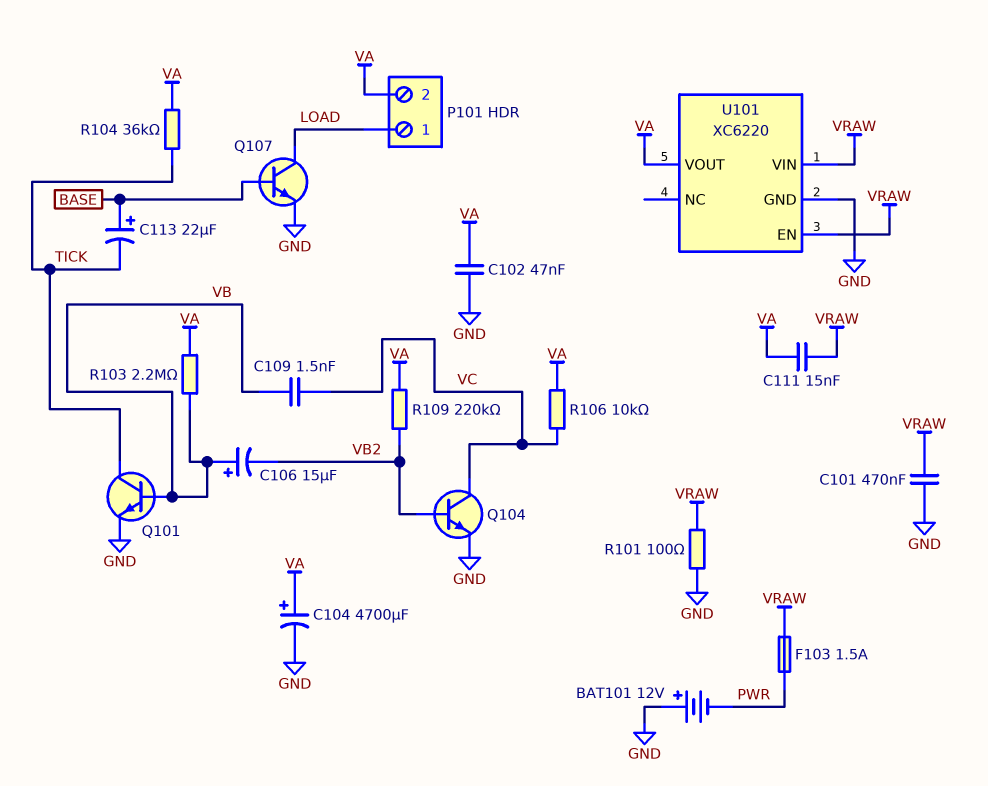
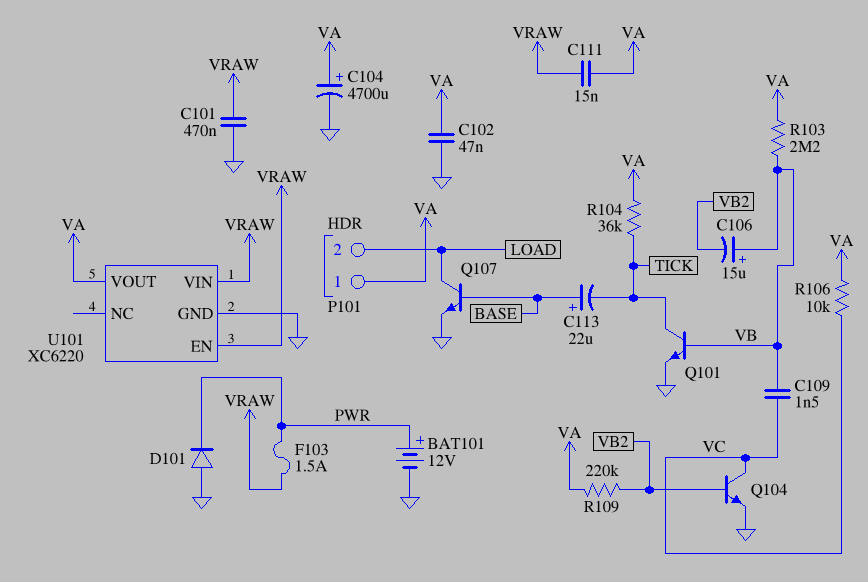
BAT101: 12V (plus GND, minus PWR) -> 12V (plus PWR, minus GND)
D101: none -> diode (A GND, K PWR)
P101 pin 1: LOAD -> VA
P101 pin 2: VA -> LOAD
R101: 100 (GND, VRAW) -> none

